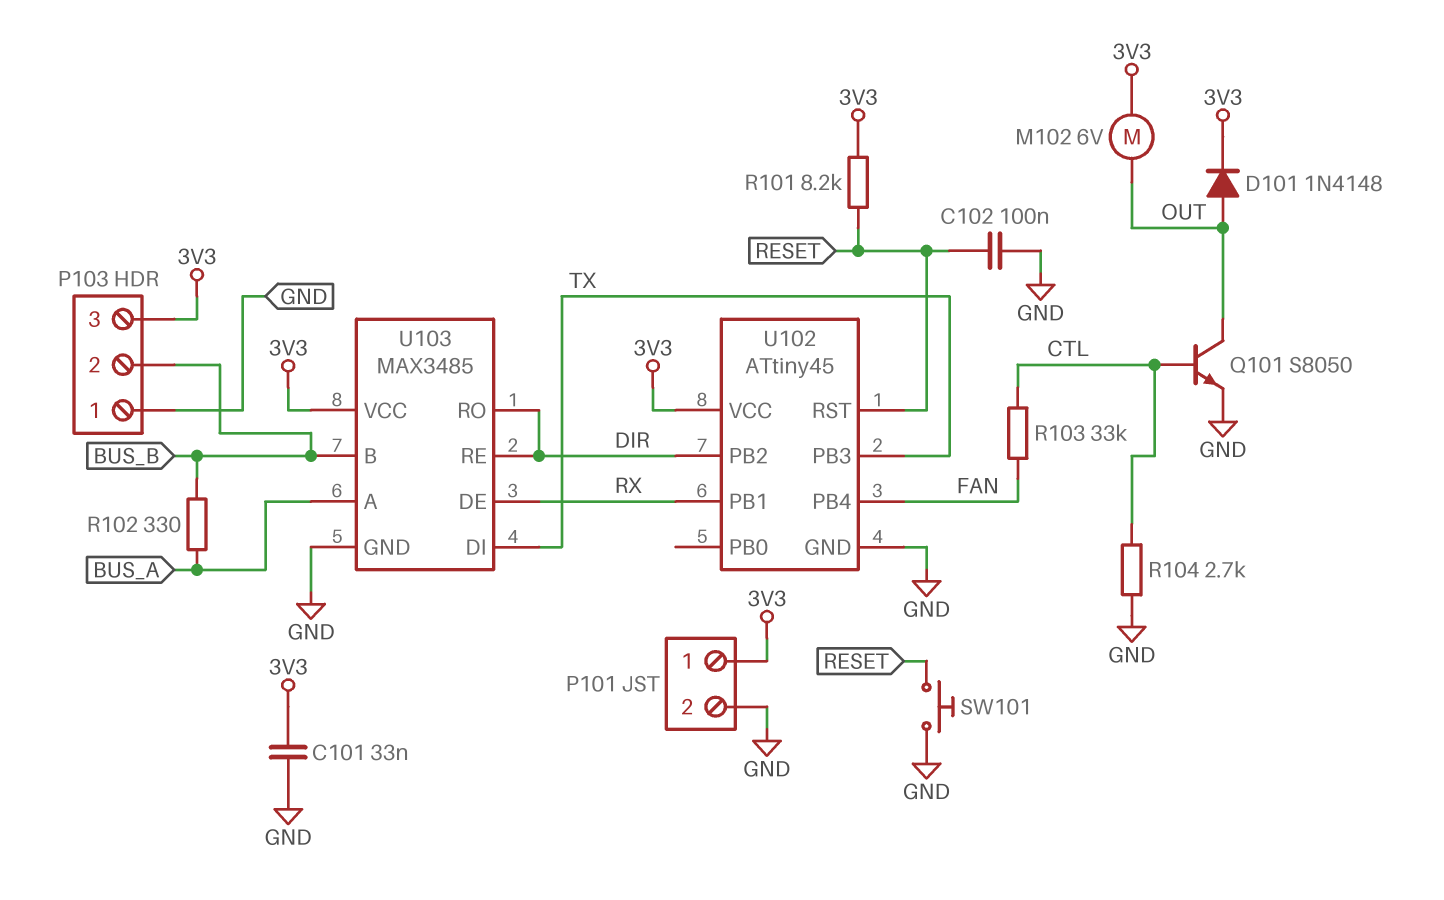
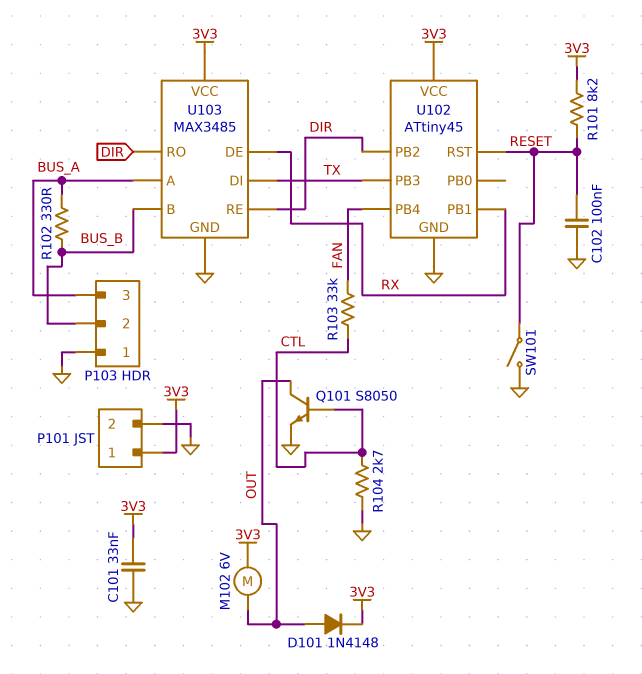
P103 pin 3: 3V3 -> BUS_A
SW101: button (GND, RESET) -> switch (GND, RESET)

